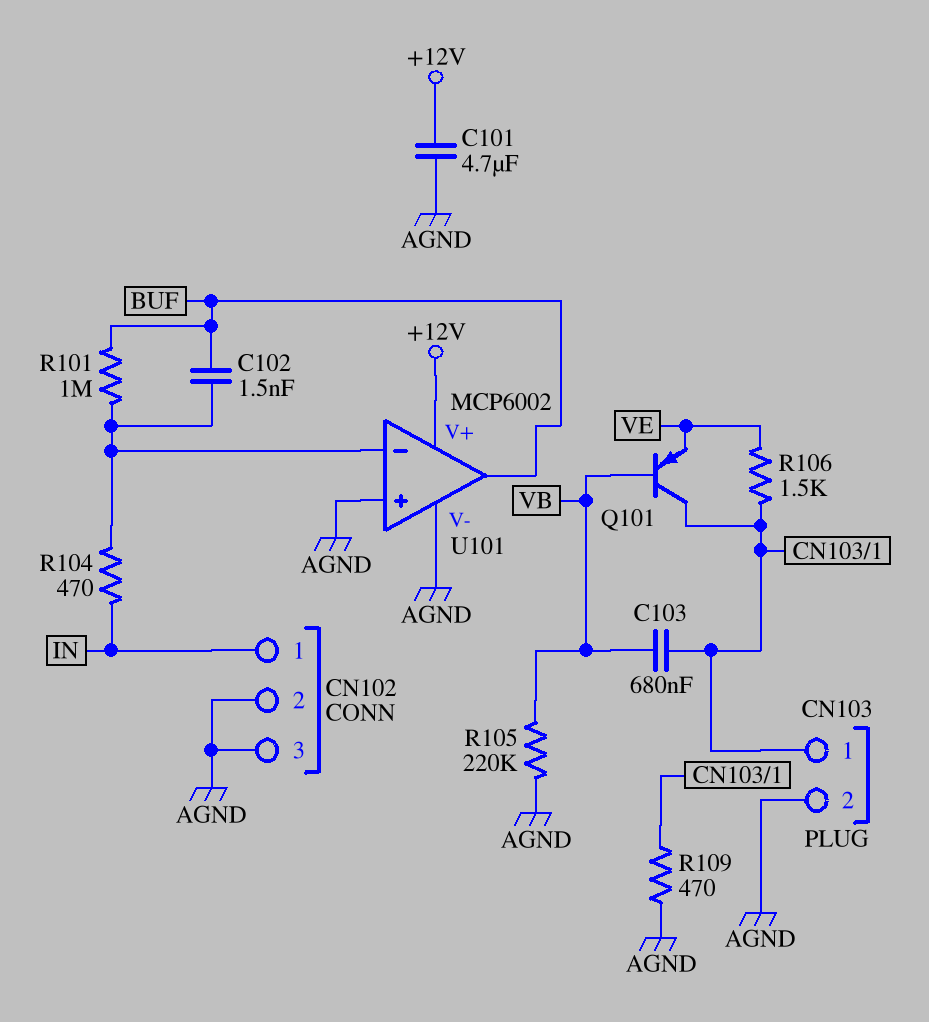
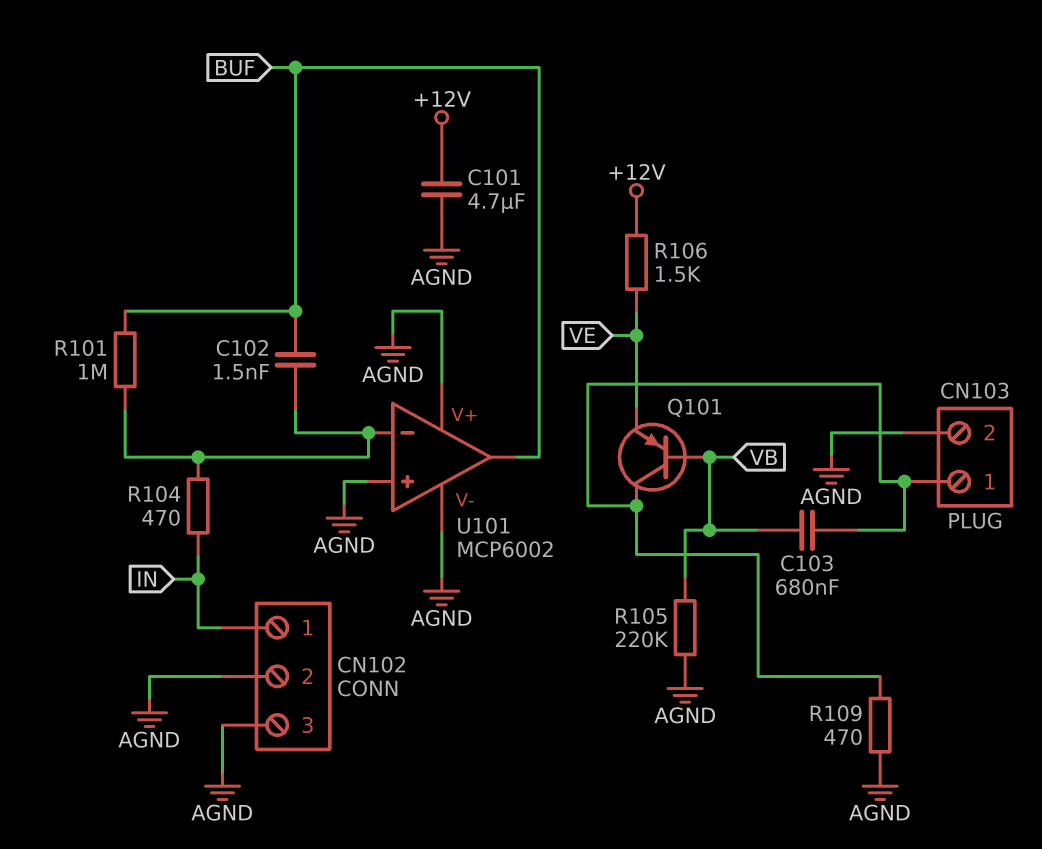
R106: 1.5k (CN103/1, VE) -> 1.5k (+12V, VE)
U101 pin V+: +12V -> AGND

